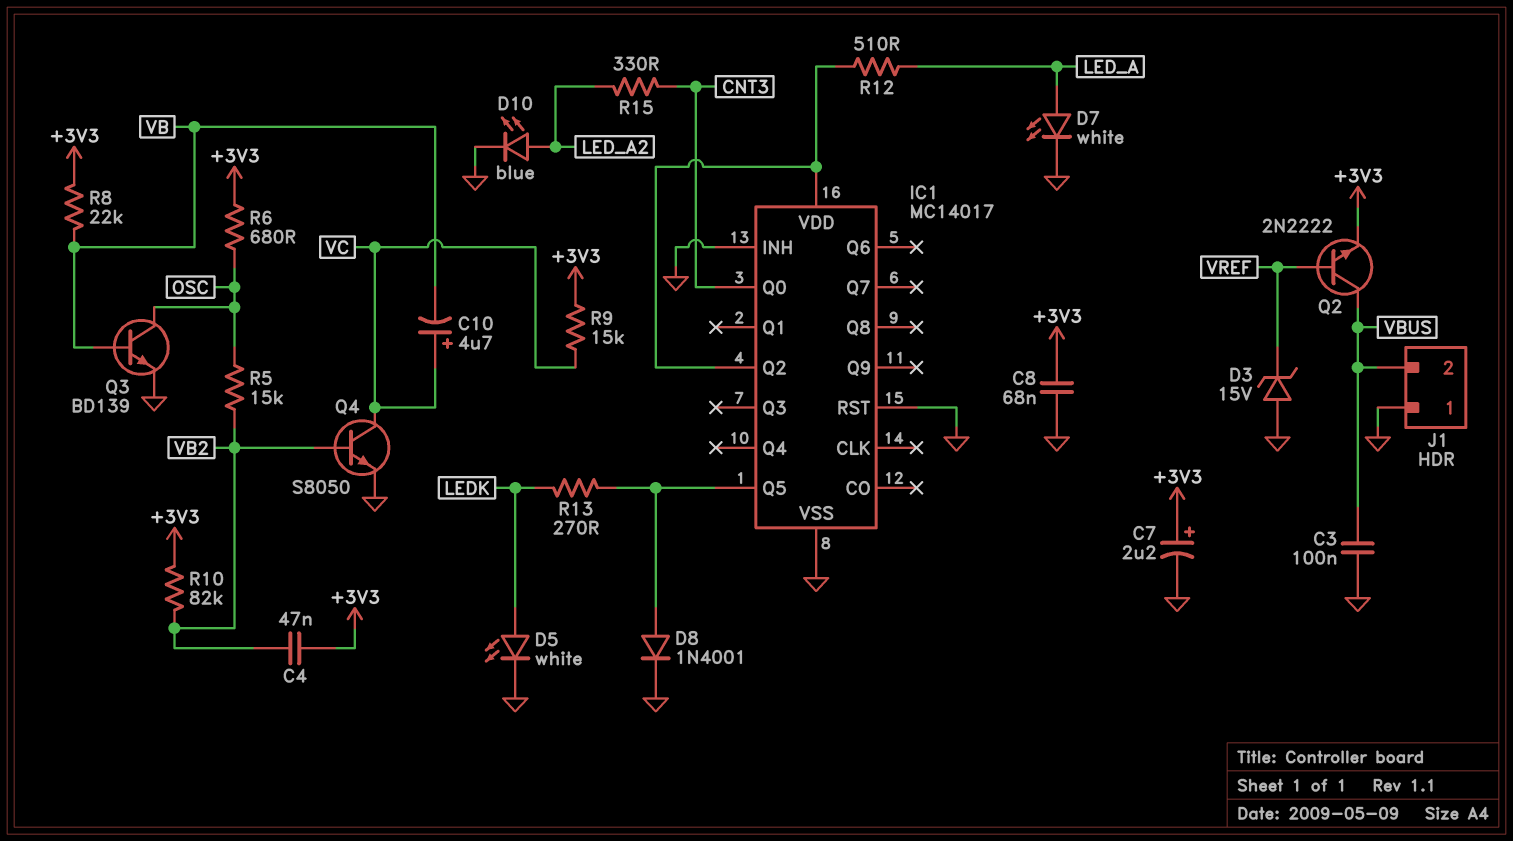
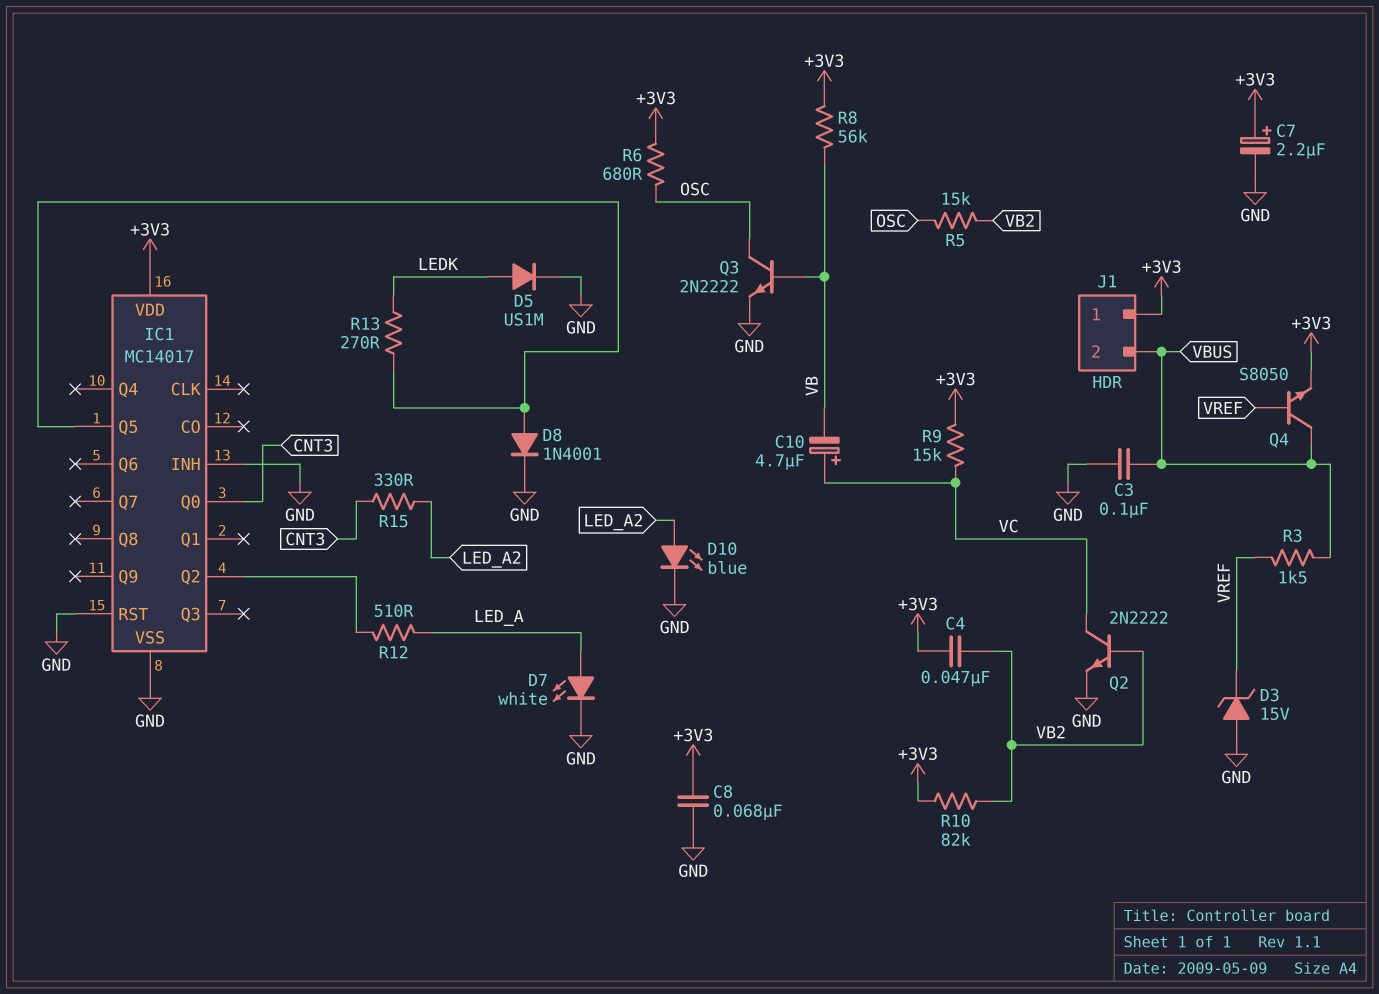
D5: LED white (A LEDK, K GND) -> diode US1M (A LEDK, K GND)
IC1 pin VDD: IC1/Q2 -> +3V3
J1 pin 1: GND -> +3V3
Q2: NPN 2N2222 (B VREF, C VBUS, E +3V3) -> NPN 2N2222 (B VB2, C VC, E GND)
Q3: NPN BD139 (B VB, C OSC, E GND) -> NPN 2N2222 (B VB, C OSC, E GND)
Q4: NPN S8050 (B VB2, C VC, E GND) -> NPN S8050 (B VREF, C VBUS, E +3V3)
R3: none -> 1.5k (VBUS, VREF)
R8: 22k (+3V3, VB) -> 56k (+3V3, VB)

